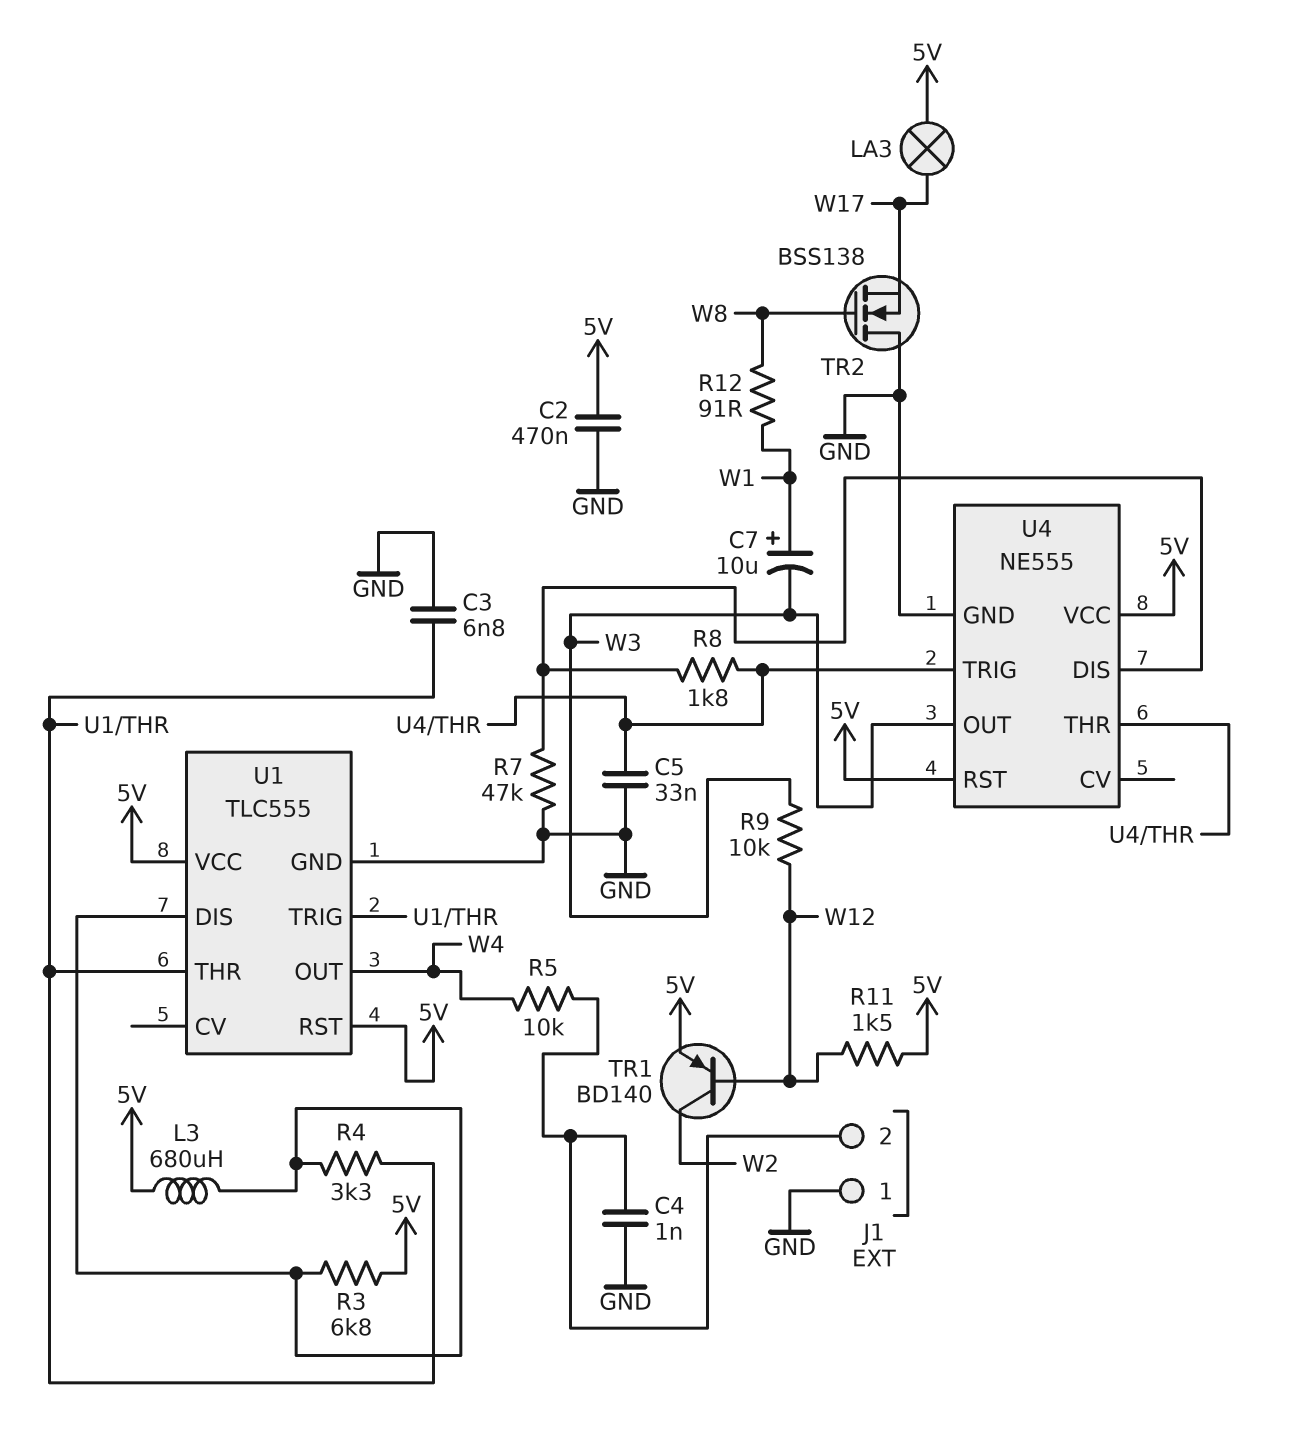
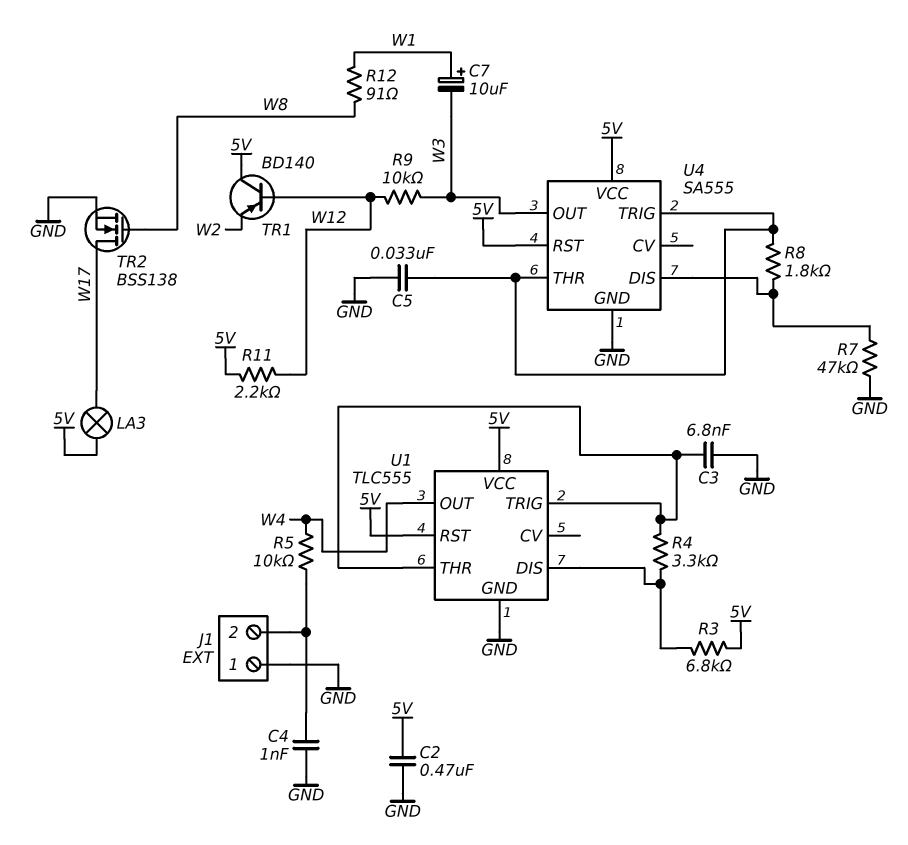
L3: 680uH (5V, U1/DIS) -> none
R11: 1.5k (5V, W12) -> 2.2k (5V, W12)
TR1: PNP BD140 (B W12, C W2, E 5V) -> PNP BD140 (B W12, C 5V, E W2)
TR2: NMOS BSS138 (G W8, D GND, S W17) -> NMOS BSS138 (G W8, D W17, S GND)
U4: NE555 -> SA555

